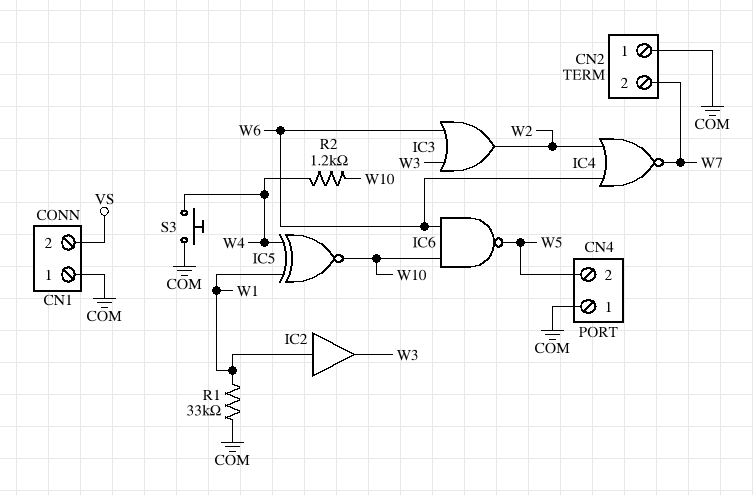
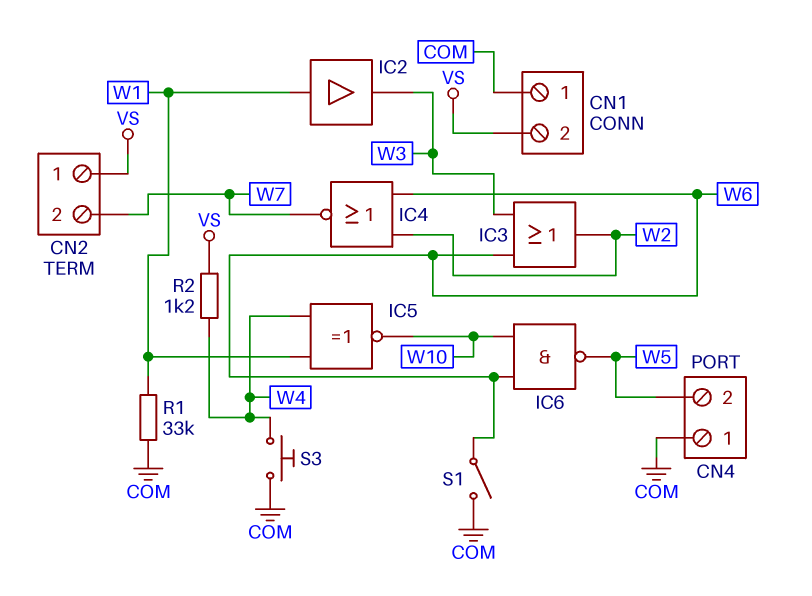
CN2 pin 1: COM -> VS
R2: 1.2k (W4, W10) -> 1.2k (VS, W4)
S1: none -> switch (COM, W6)

